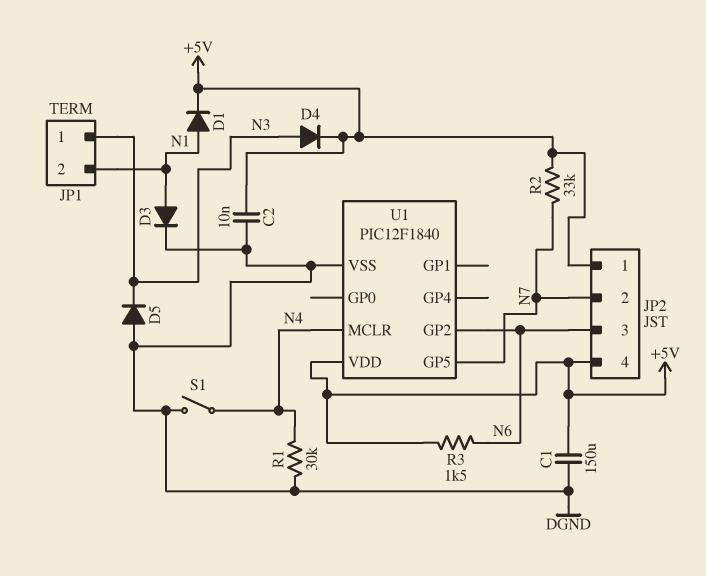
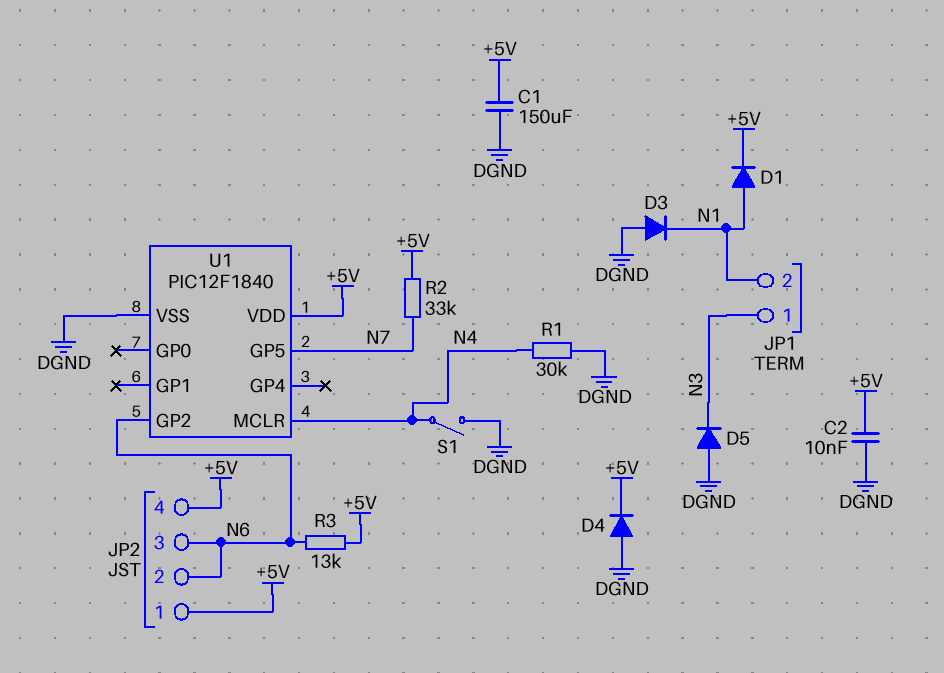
D3: diode (A N1, K DGND) -> diode (A DGND, K N1)
D4: diode (A N3, K +5V) -> diode (A DGND, K +5V)
JP2 pin 2: N7 -> N6
R3: 1.5k (+5V, N6) -> 13k (+5V, N6)

